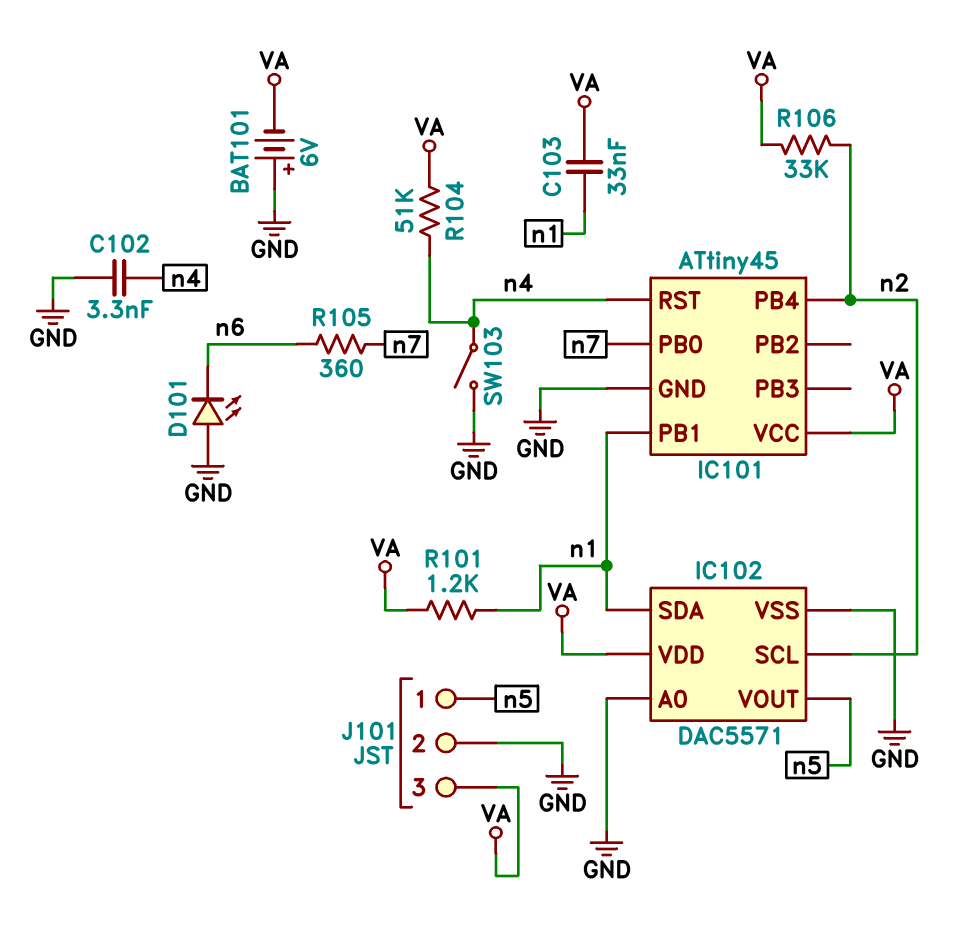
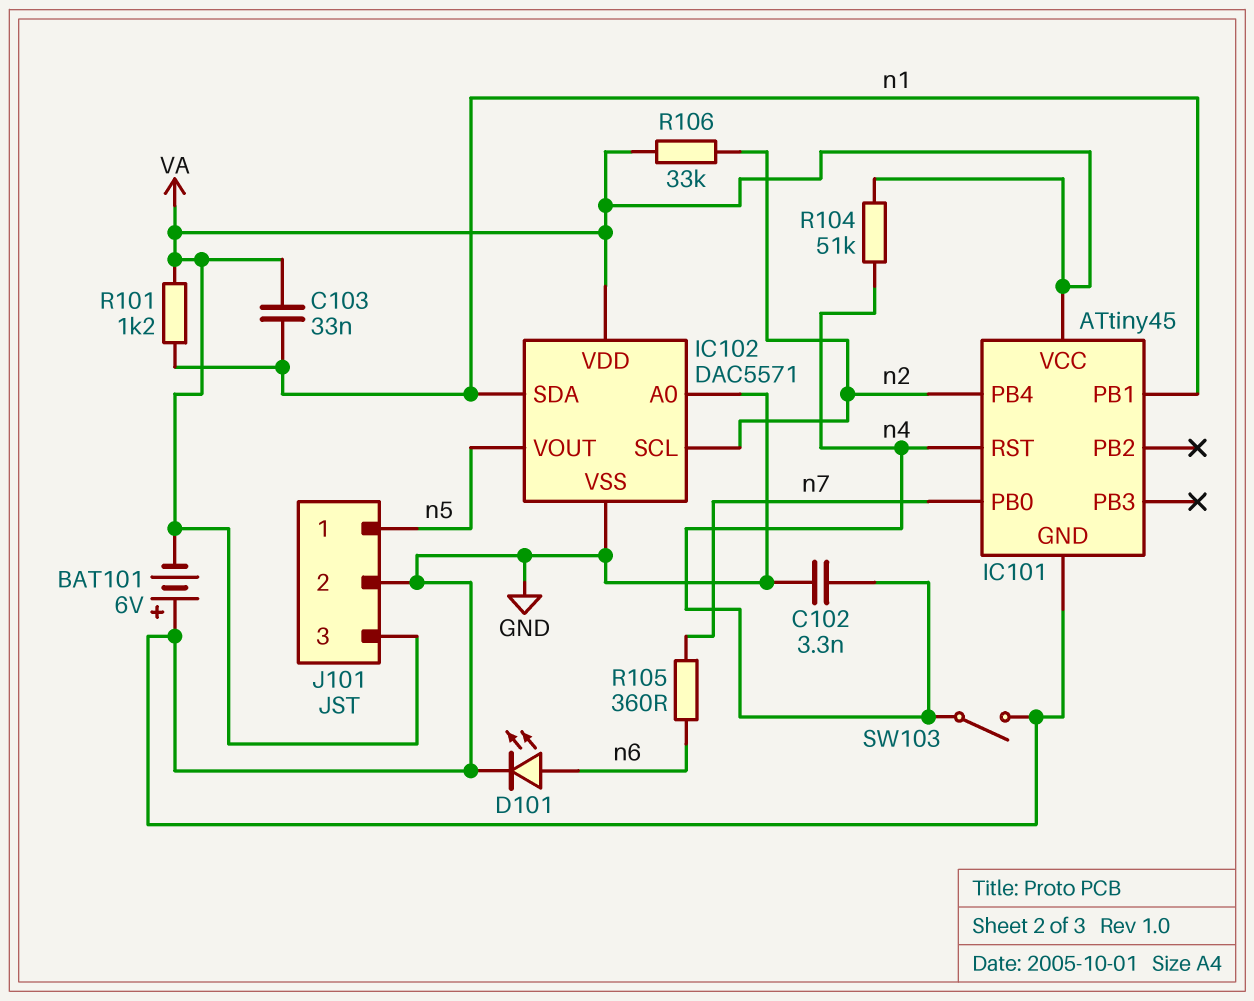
D101: LED (A GND, K n6) -> LED (A n6, K GND)

